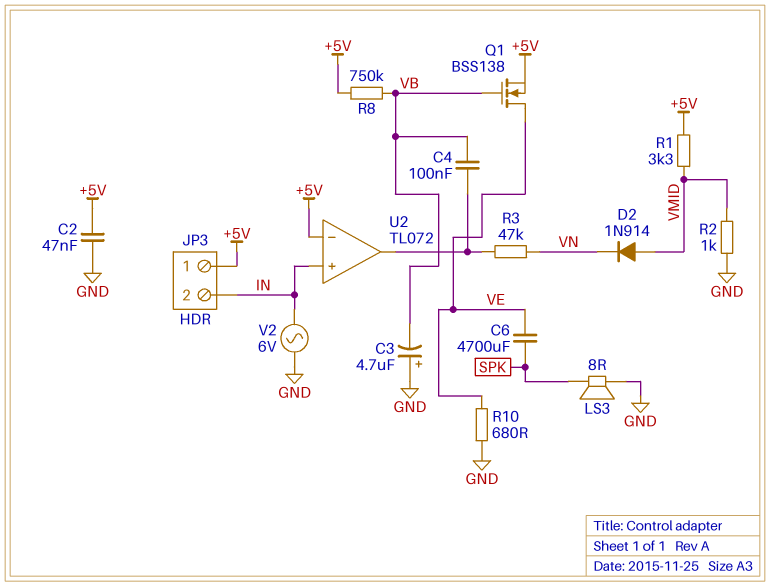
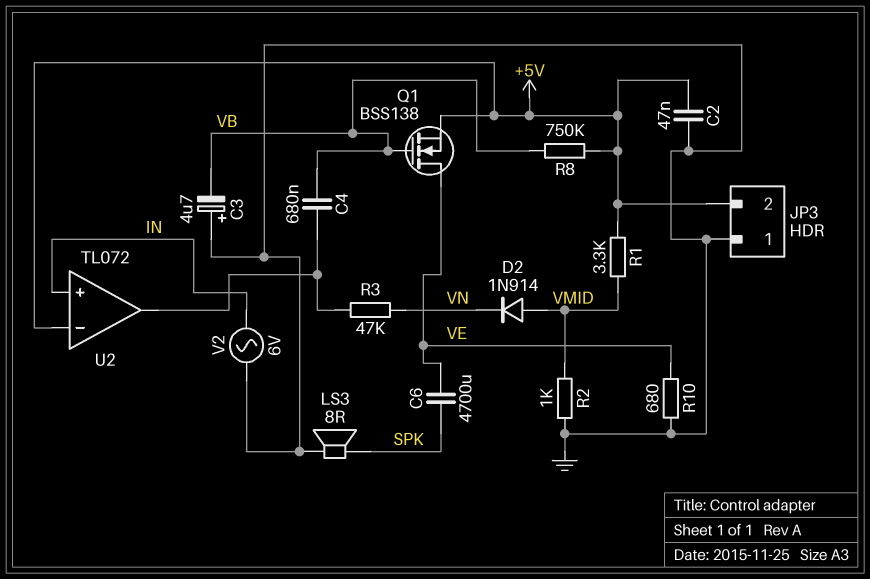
C4: 100nF (U2/out, VB) -> 680nF (U2/out, VB)
JP3 pin 1: +5V -> GND
JP3 pin 2: IN -> +5V

